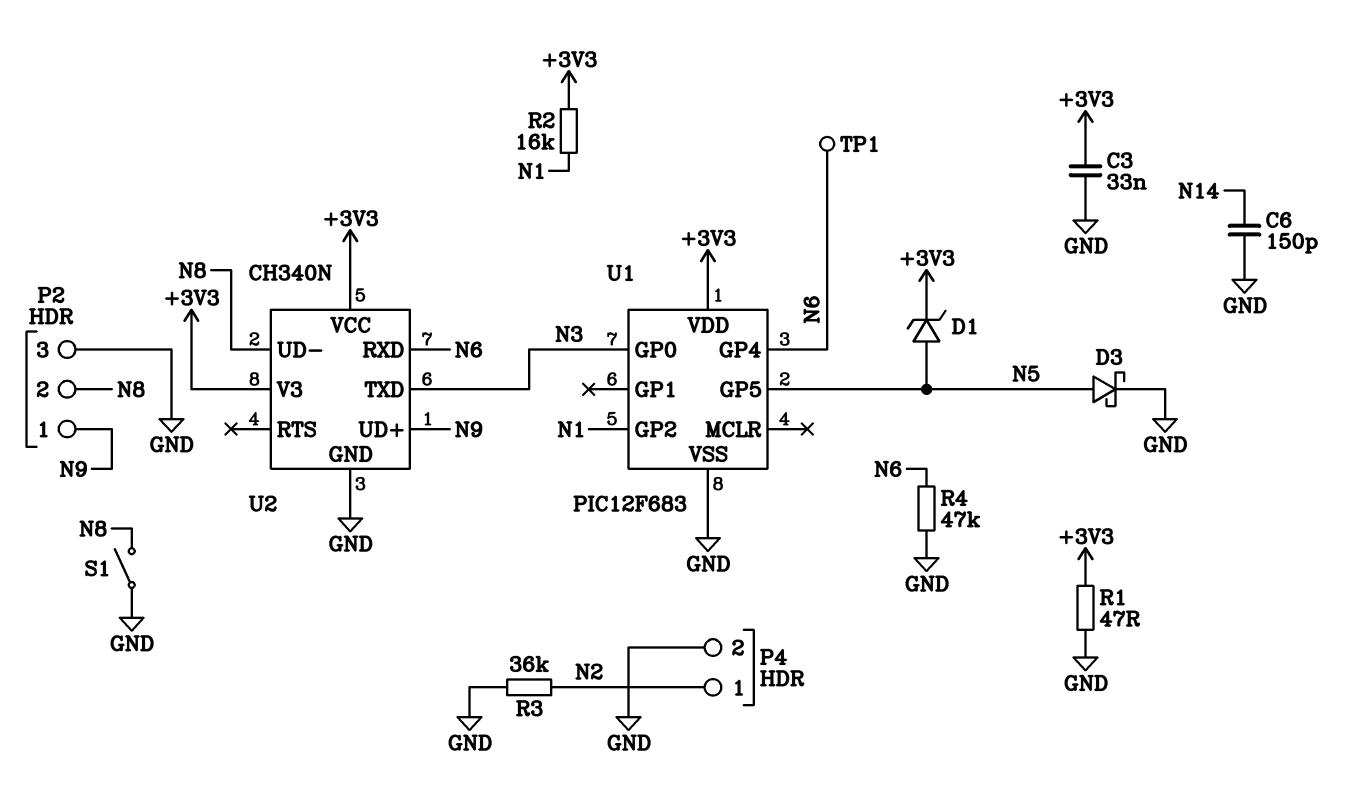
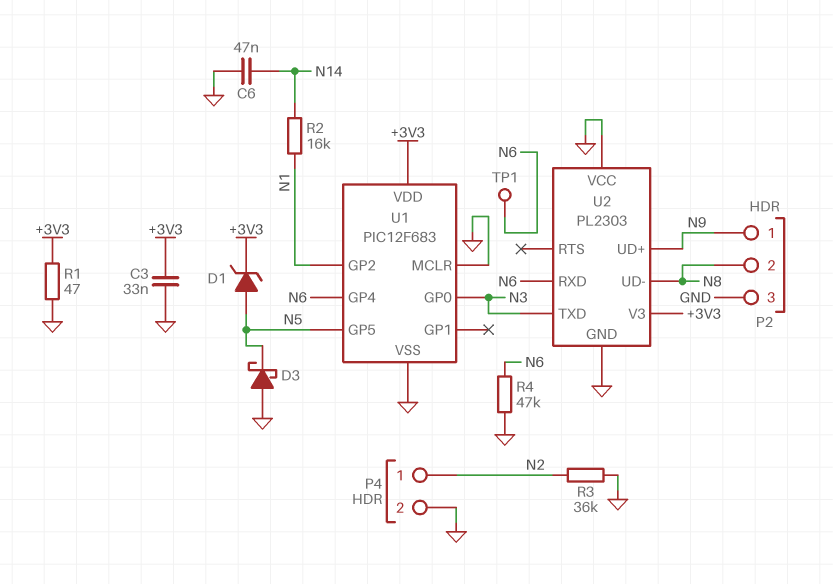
C6: 150pF (GND, N14) -> 47nF (GND, N14)
D3: schottky (A N5, K GND) -> schottky (A GND, K N5)
R2: 16k (+3V3, N1) -> 16k (N1, N14)
S1: switch (GND, N8) -> none
U1 pin MCLR: none -> GND
U2: CH340N -> PL2303
U2 pin VCC: +3V3 -> GND

